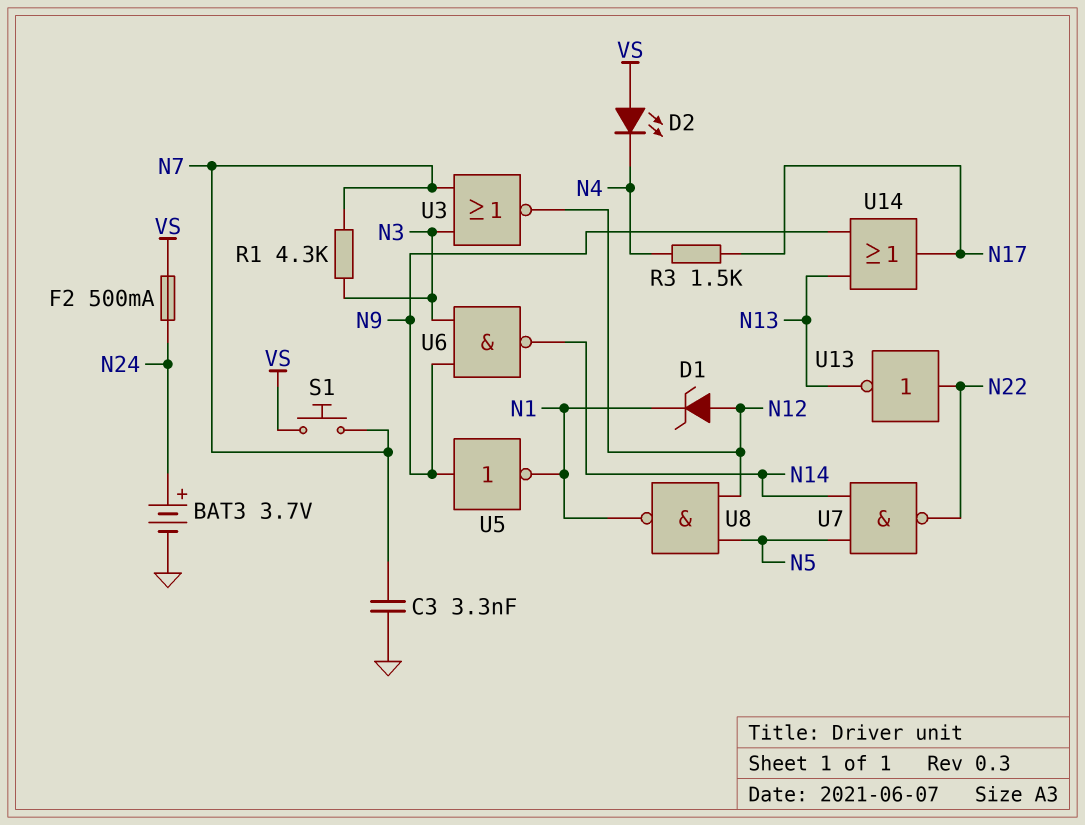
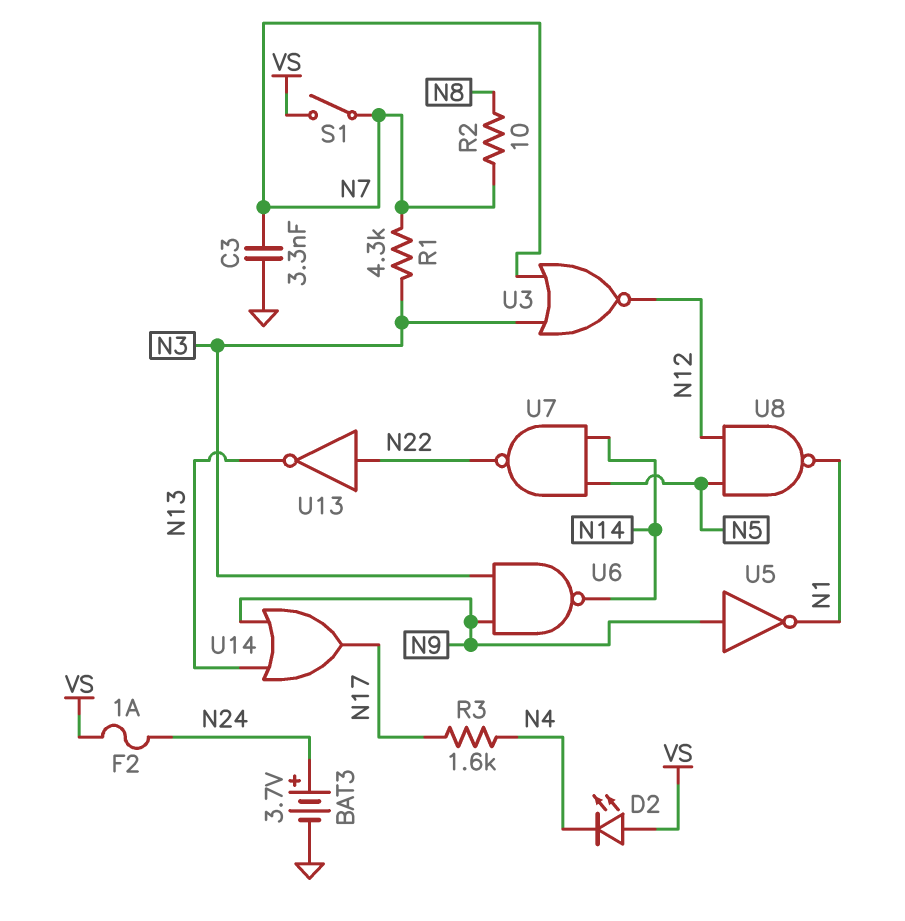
D1: zener (A N12, K N1) -> none
F2: 500mA (N24, VS) -> 1A (N24, VS)
R2: none -> 10 (N7, N8)
R3: 1.5k (N4, N17) -> 1.6k (N4, N17)
S1: button (N7, VS) -> switch (N7, VS)

